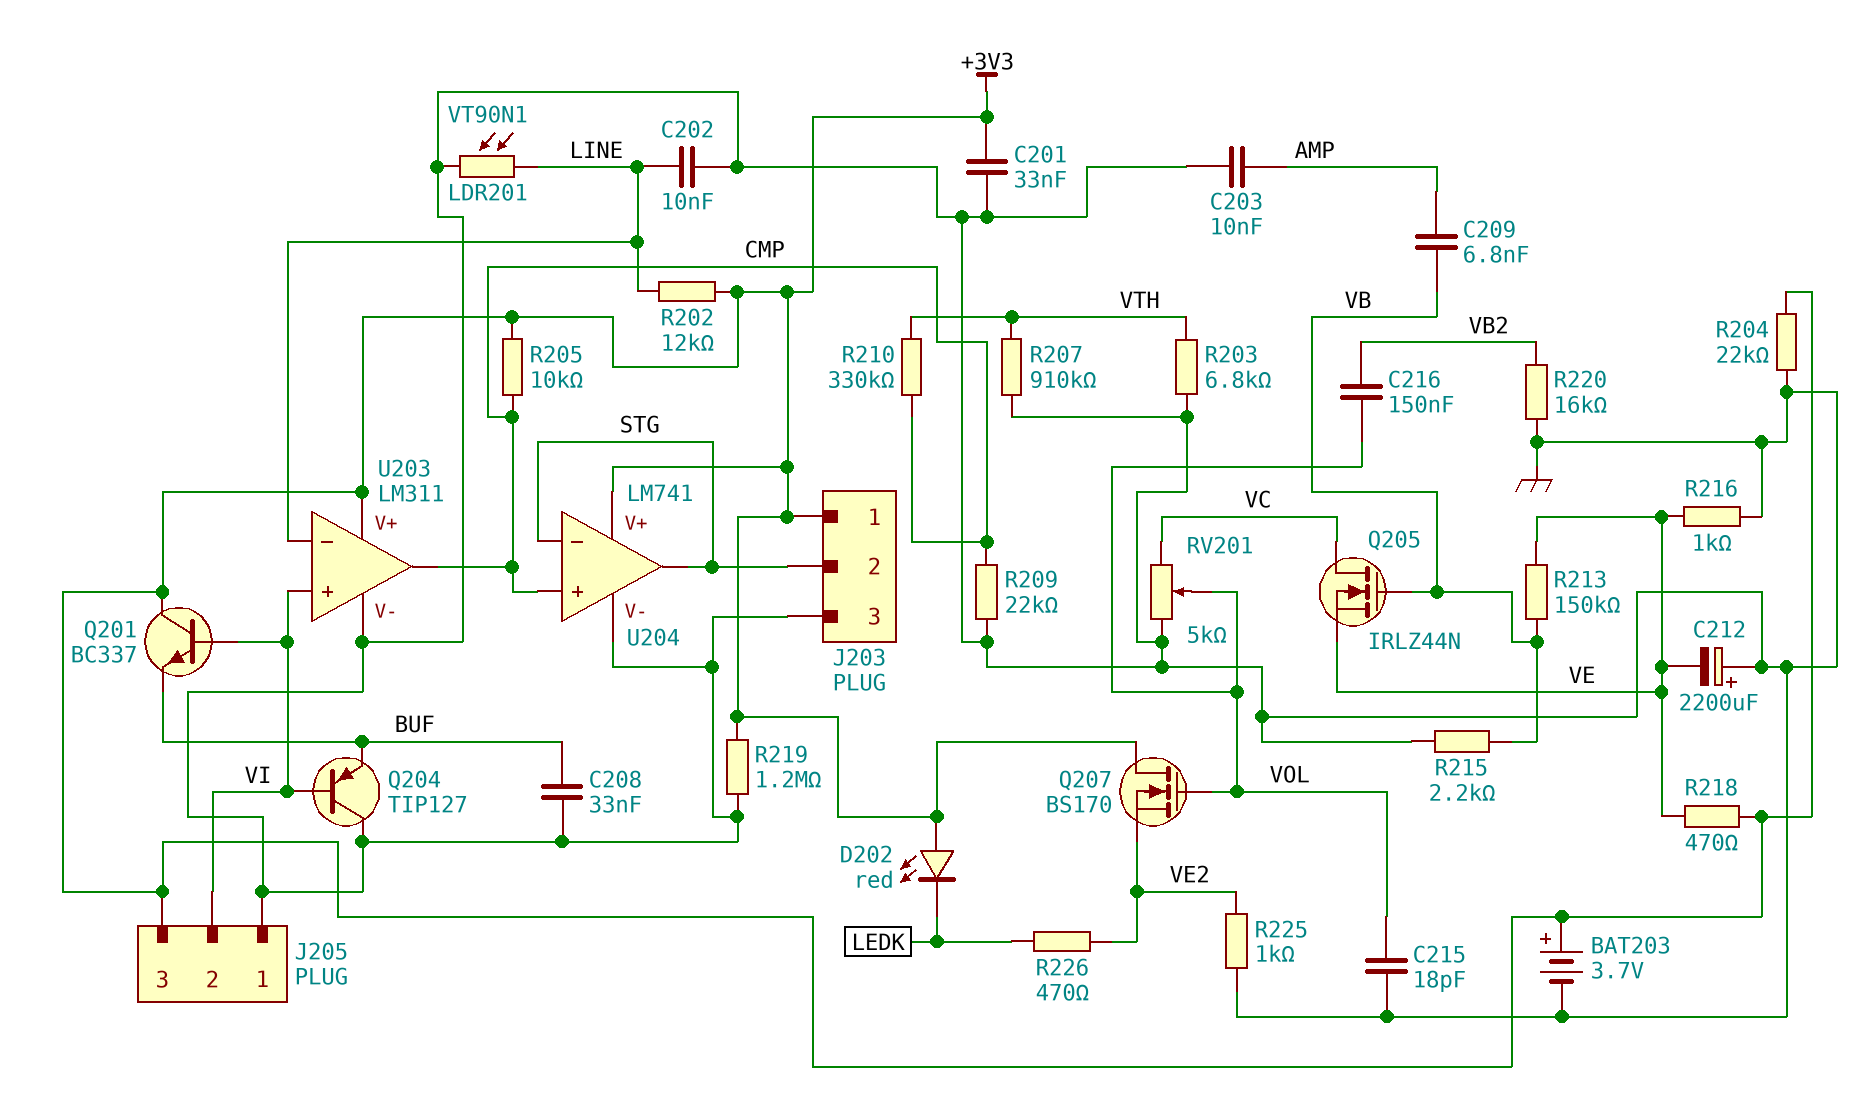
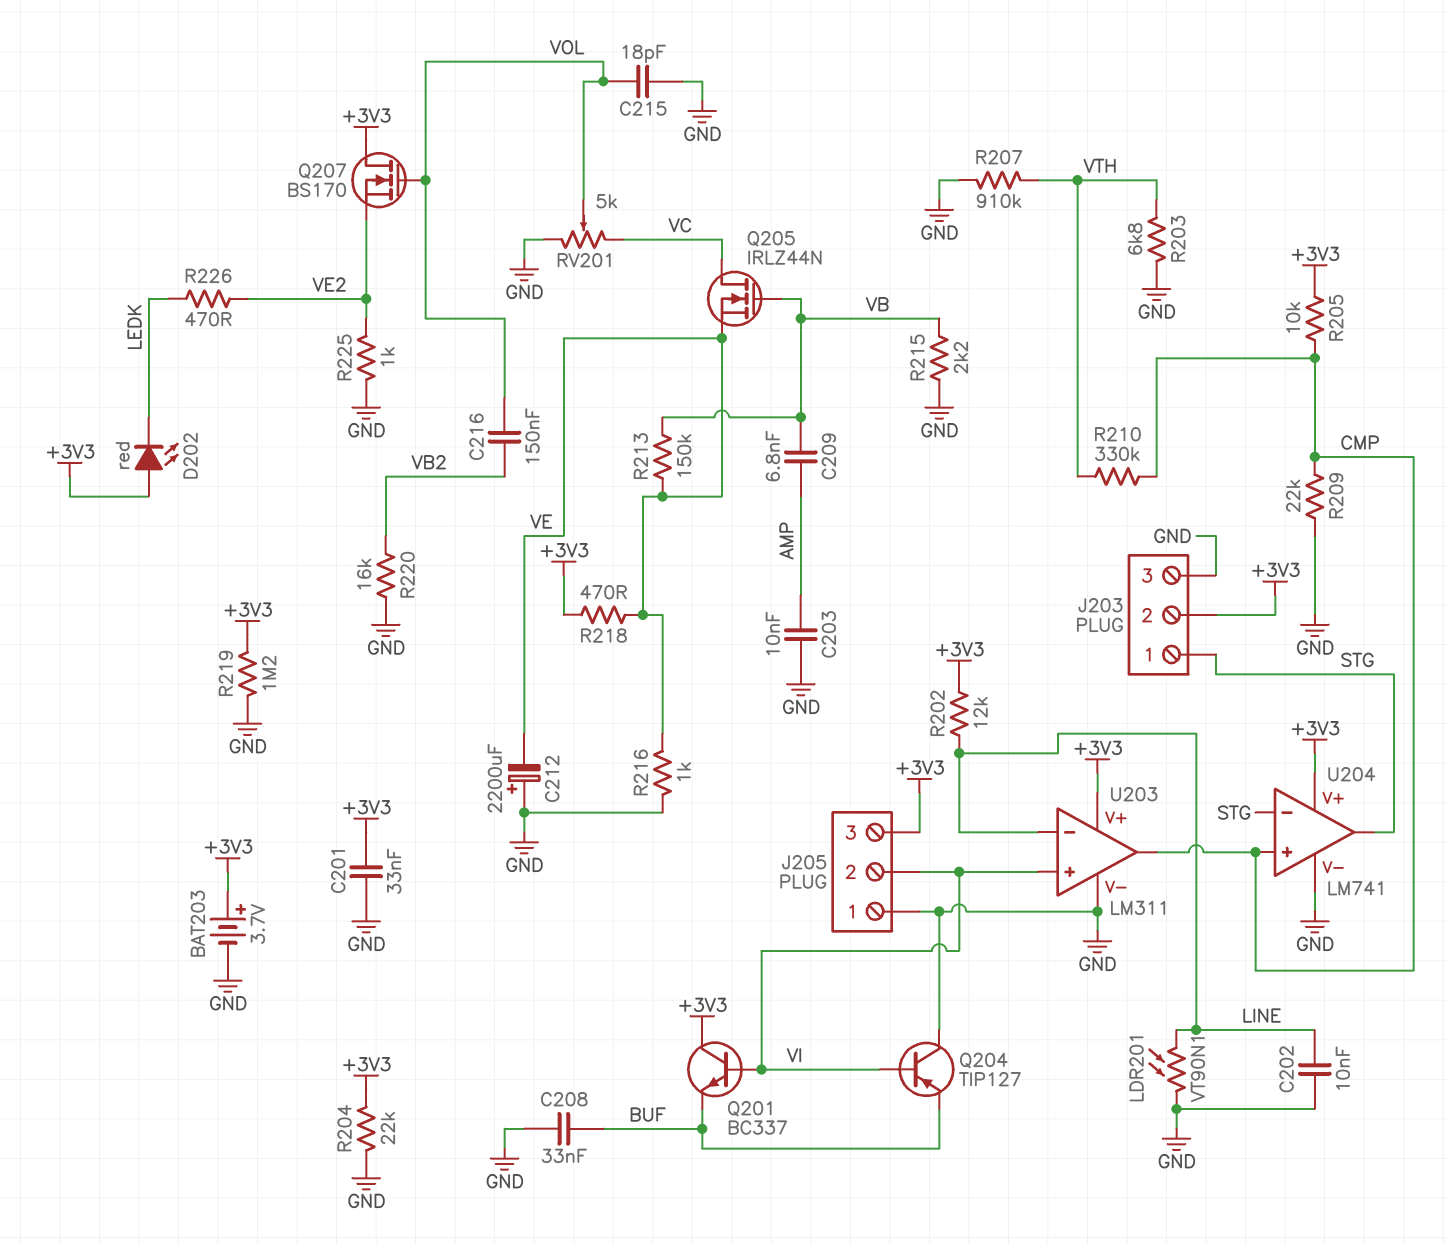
J203 pin 1: +3V3 -> STG
J203 pin 2: STG -> +3V3

